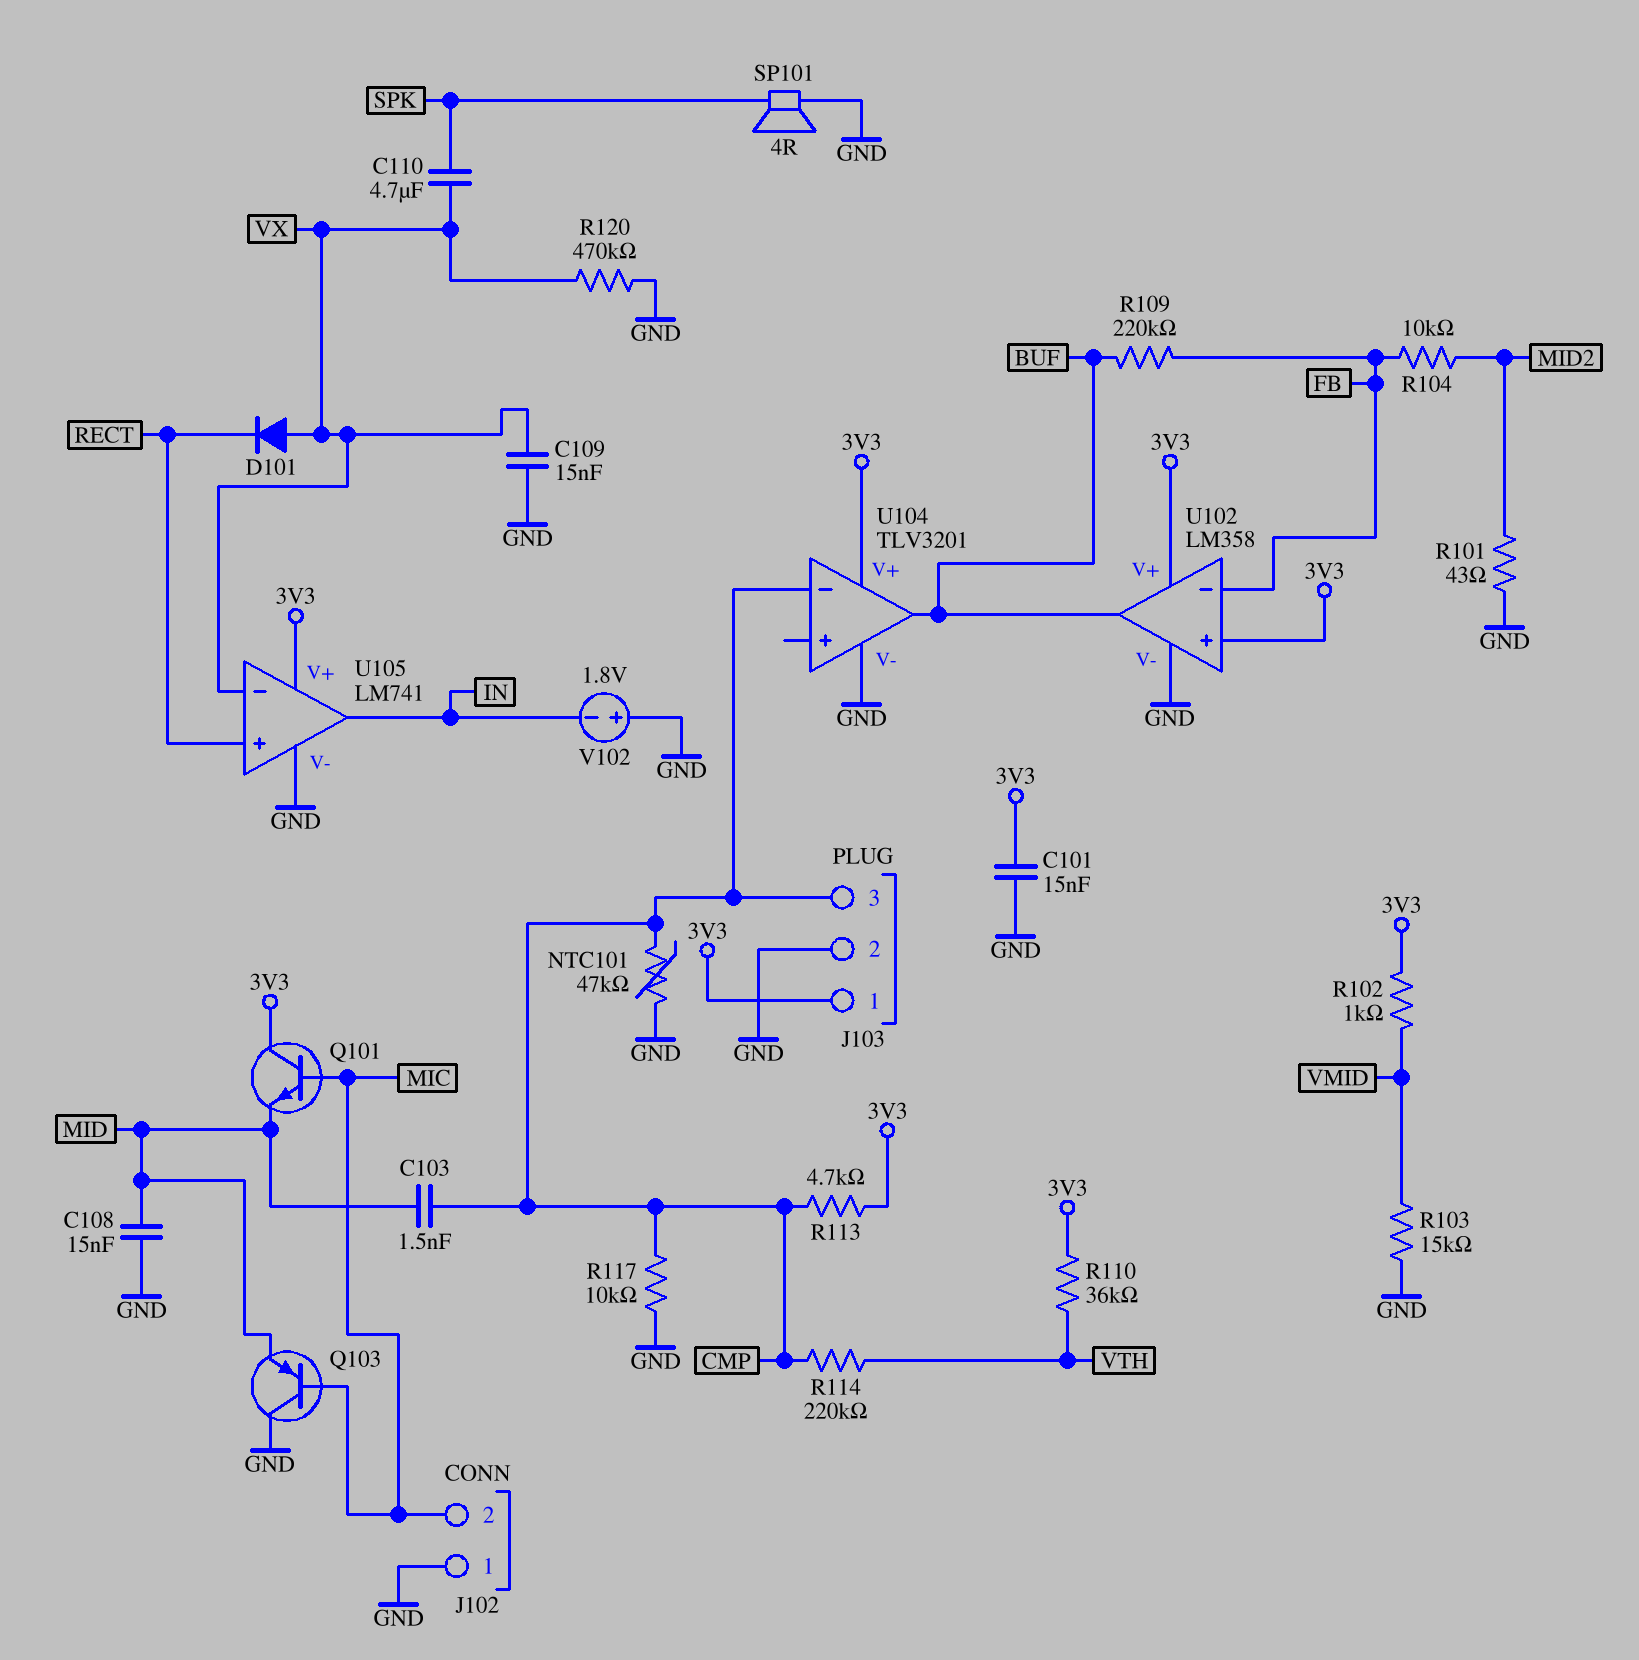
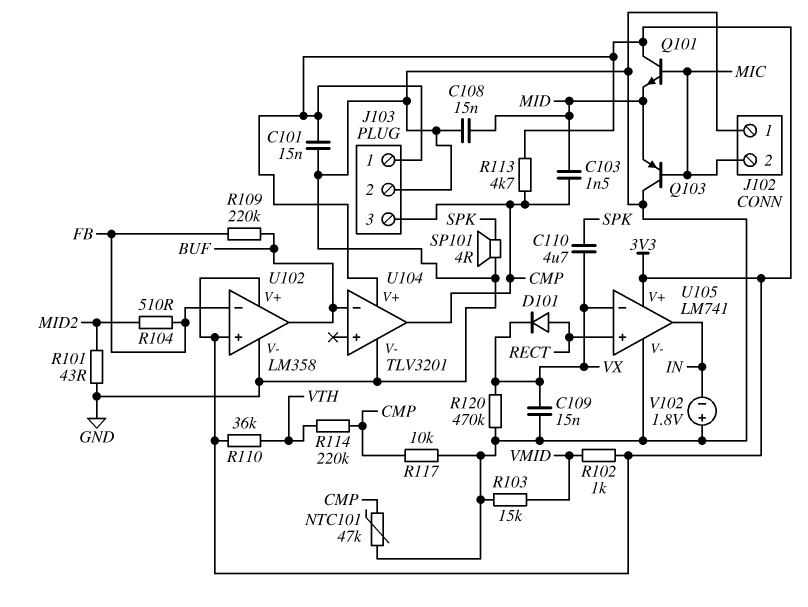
D101: diode (A VX, K RECT) -> diode (A RECT, K VX)
R104: 10k (FB, MID2) -> 510 (FB, MID2)
U104 pin in-: CMP -> BUF
U104 pin out: BUF -> CMP

